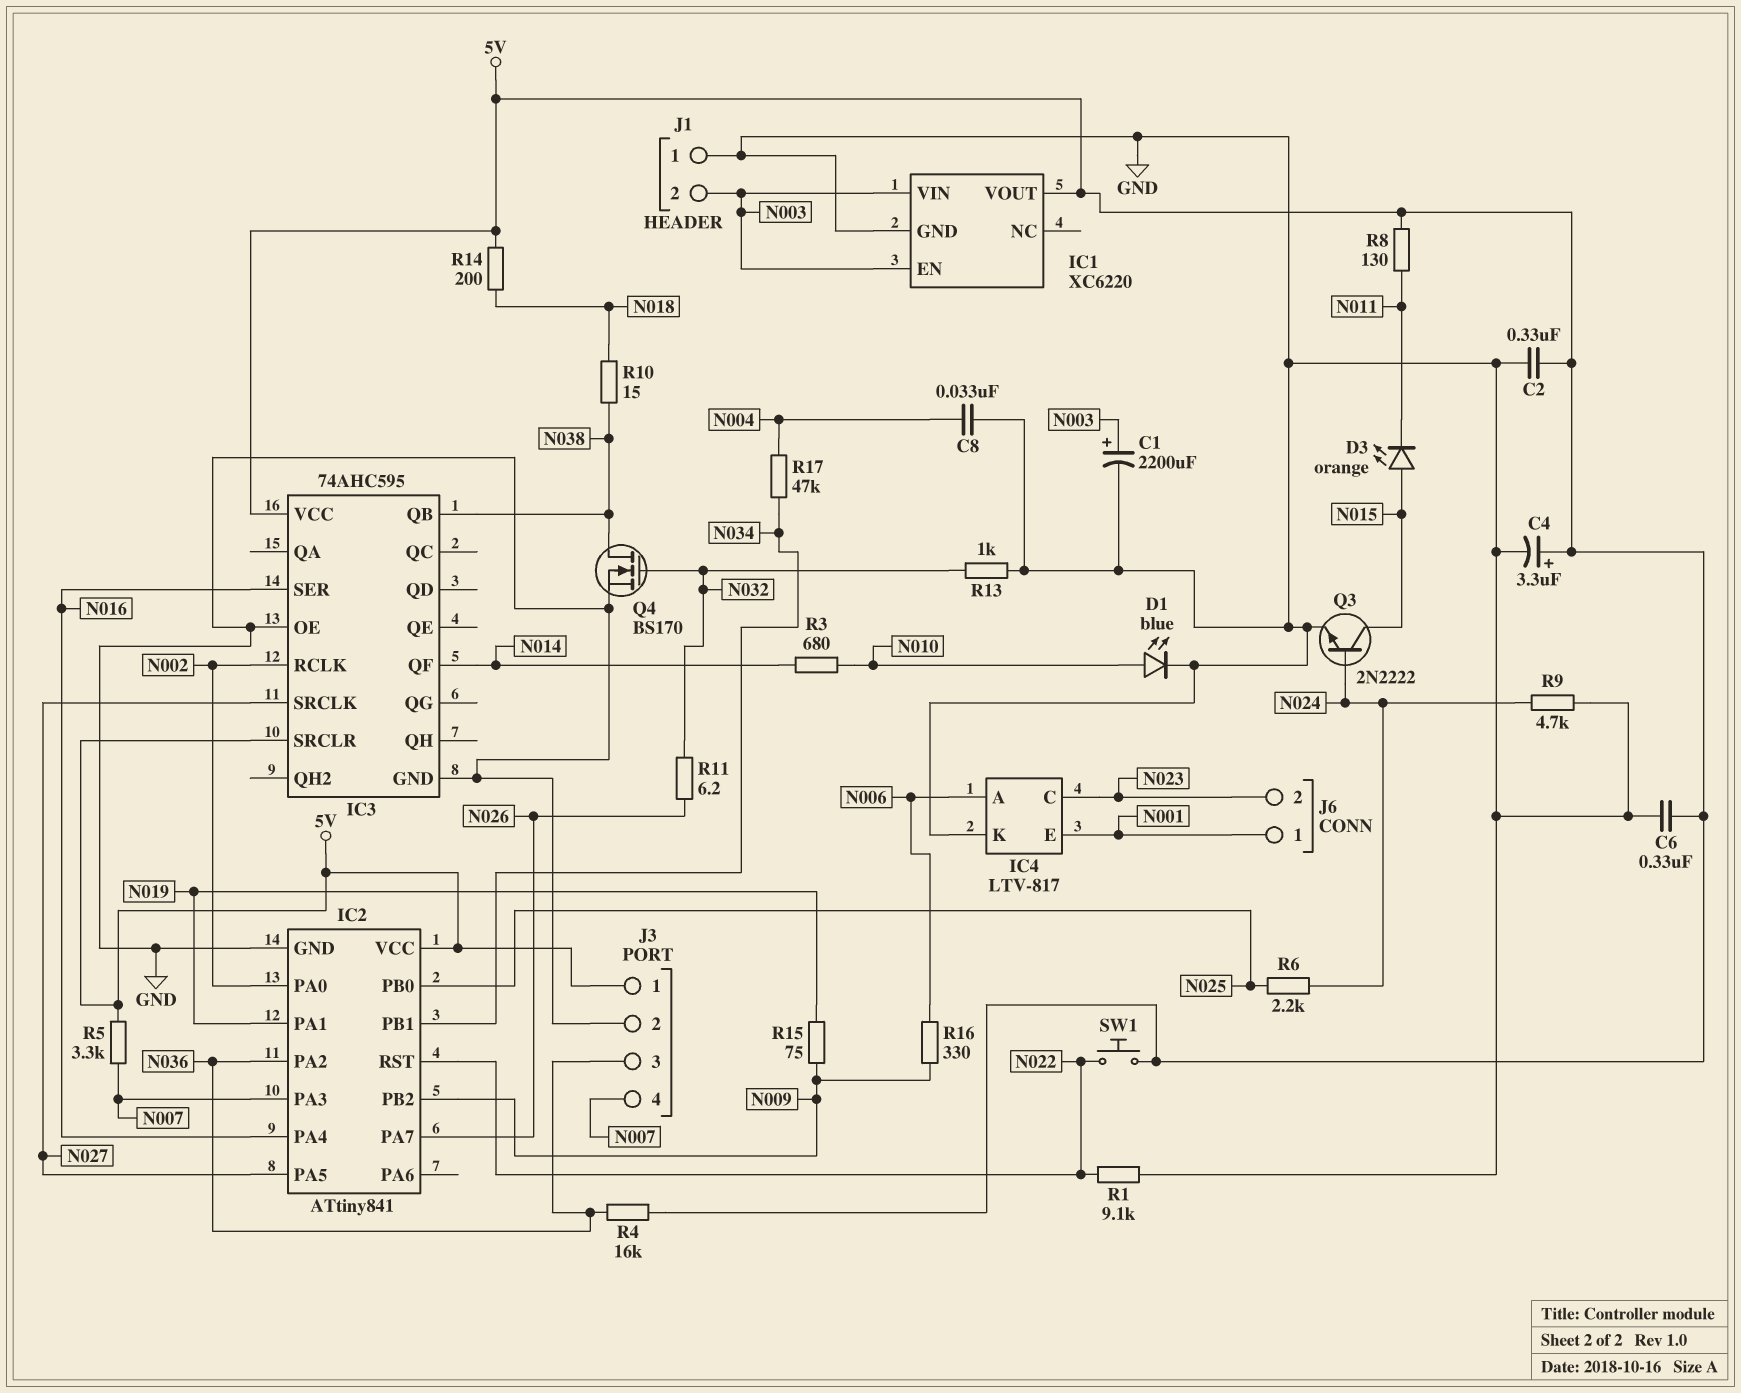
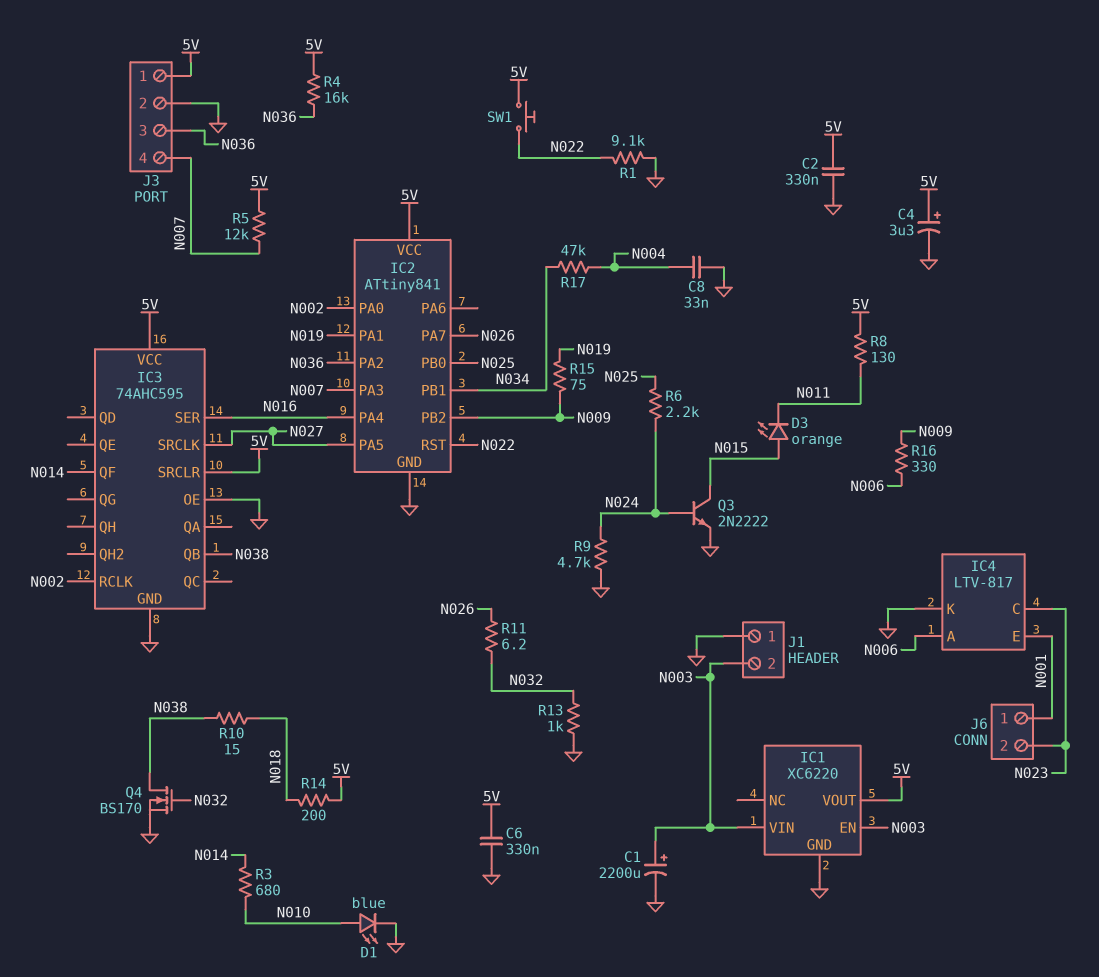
R5: 3.3k (5V, N007) -> 12k (5V, N007)

